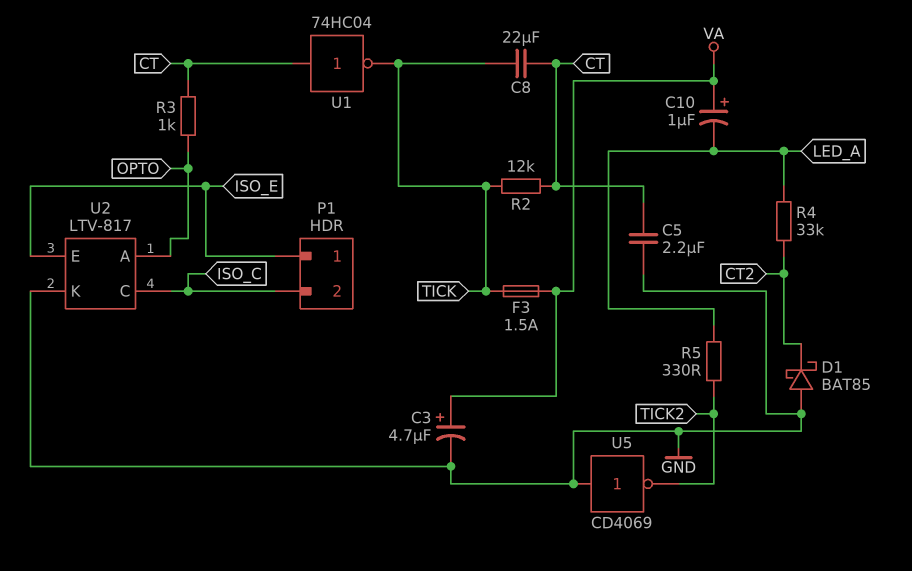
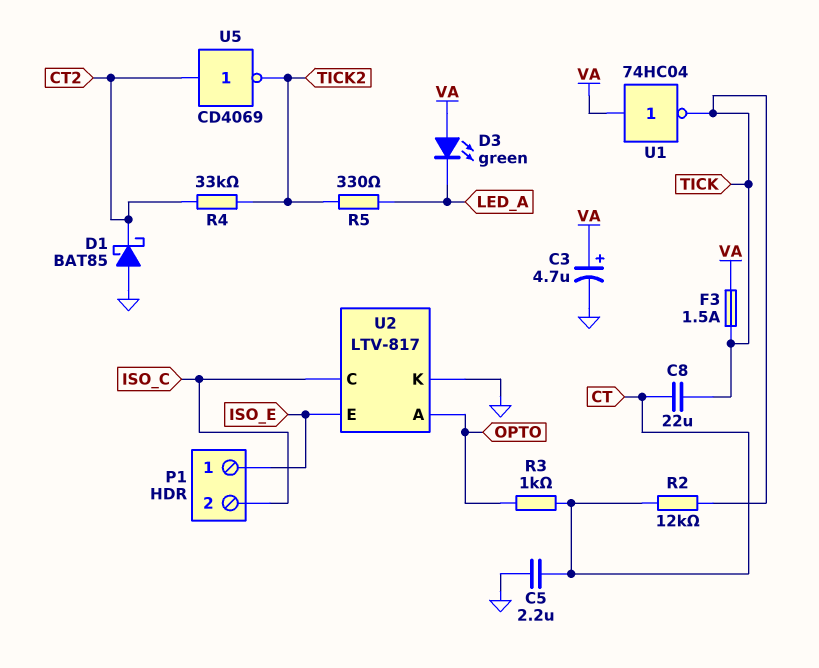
C10: 1uF (plus VA, minus LED_A) -> none
D3: none -> LED green (A VA, K LED_A)
R4: 33k (CT2, LED_A) -> 33k (CT2, TICK2)
U1: NOT 74HC04 (in CT, out TICK) -> NOT 74HC04 (in VA, out TICK)
U5: NOT CD4069 (in GND, out TICK2) -> NOT CD4069 (in CT2, out TICK2)

